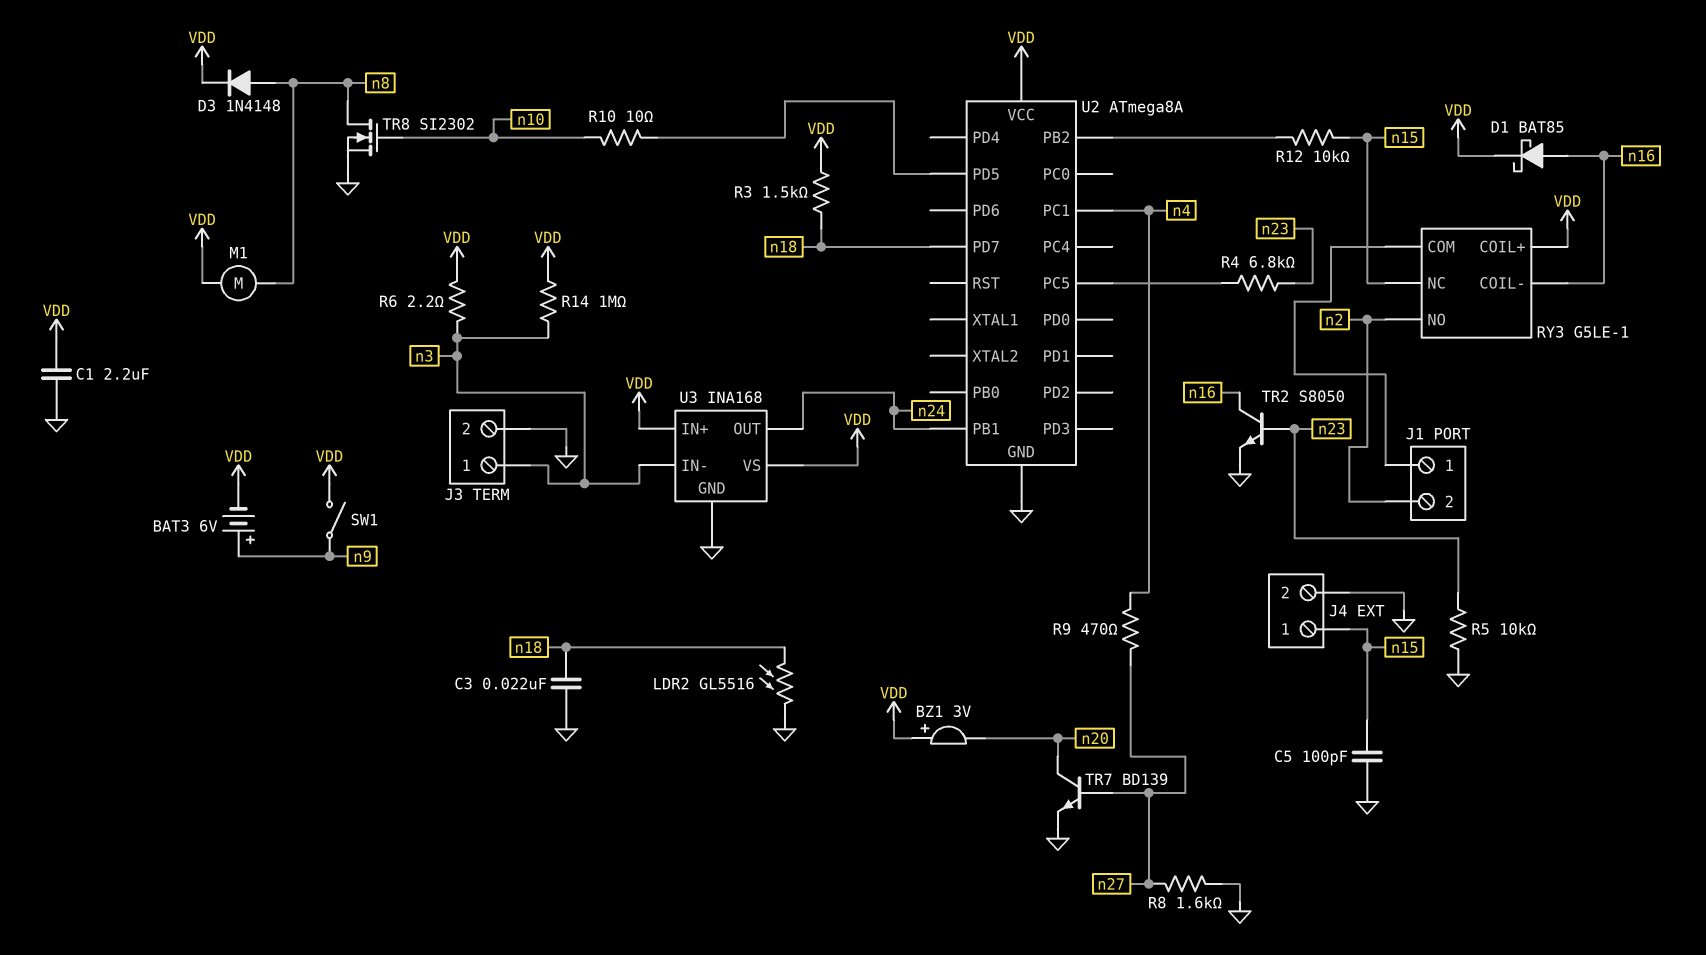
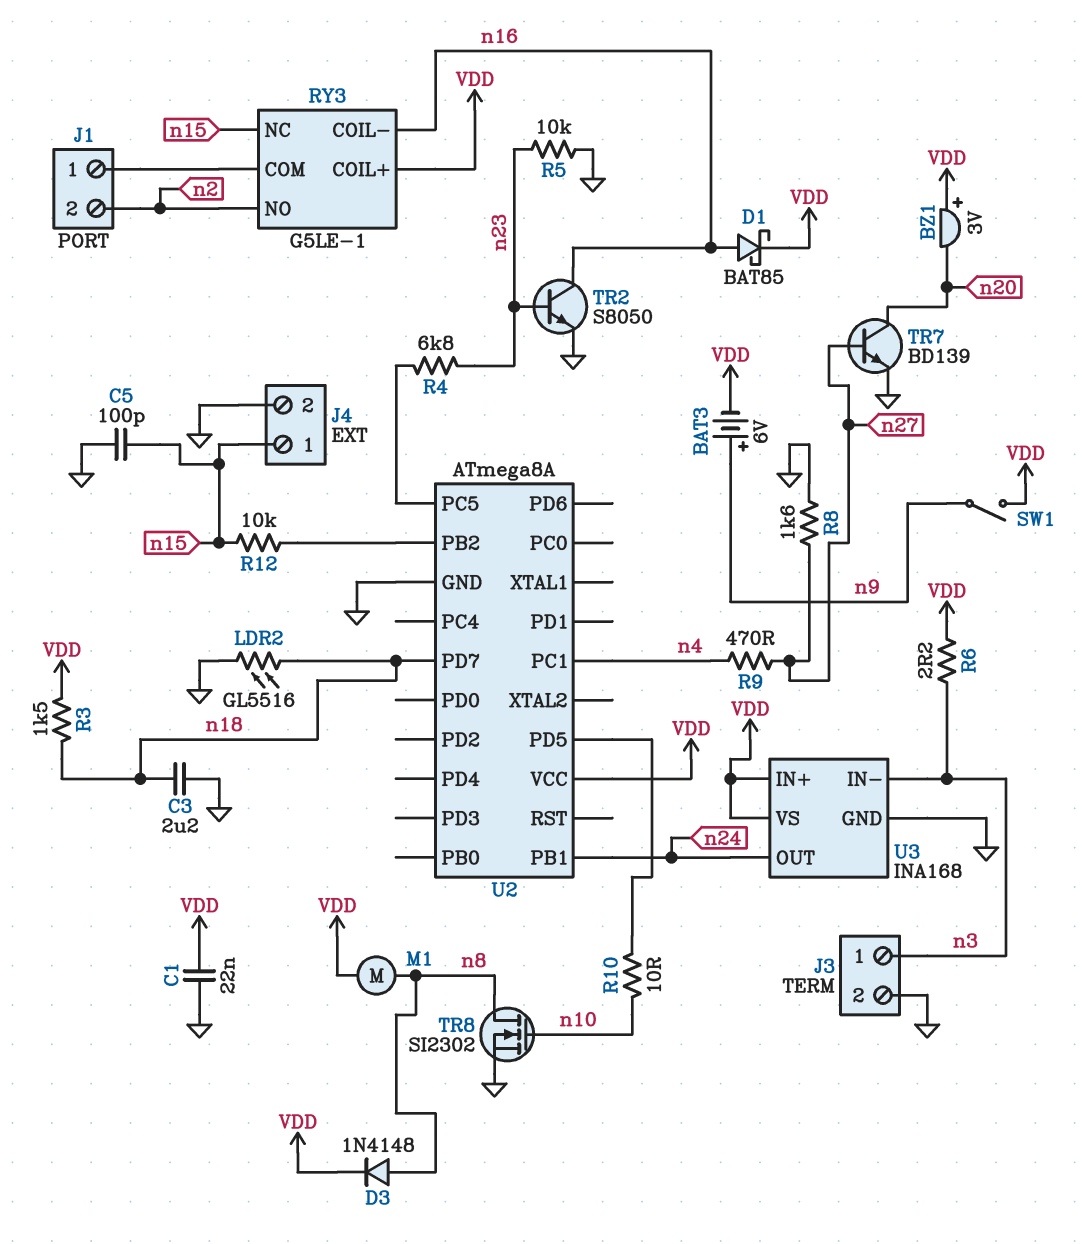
C1: 2.2uF (GND, VDD) -> 22nF (GND, VDD)
C3: 22nF (GND, n18) -> 2.2uF (GND, n18)
R14: 1M (VDD, n3) -> none

